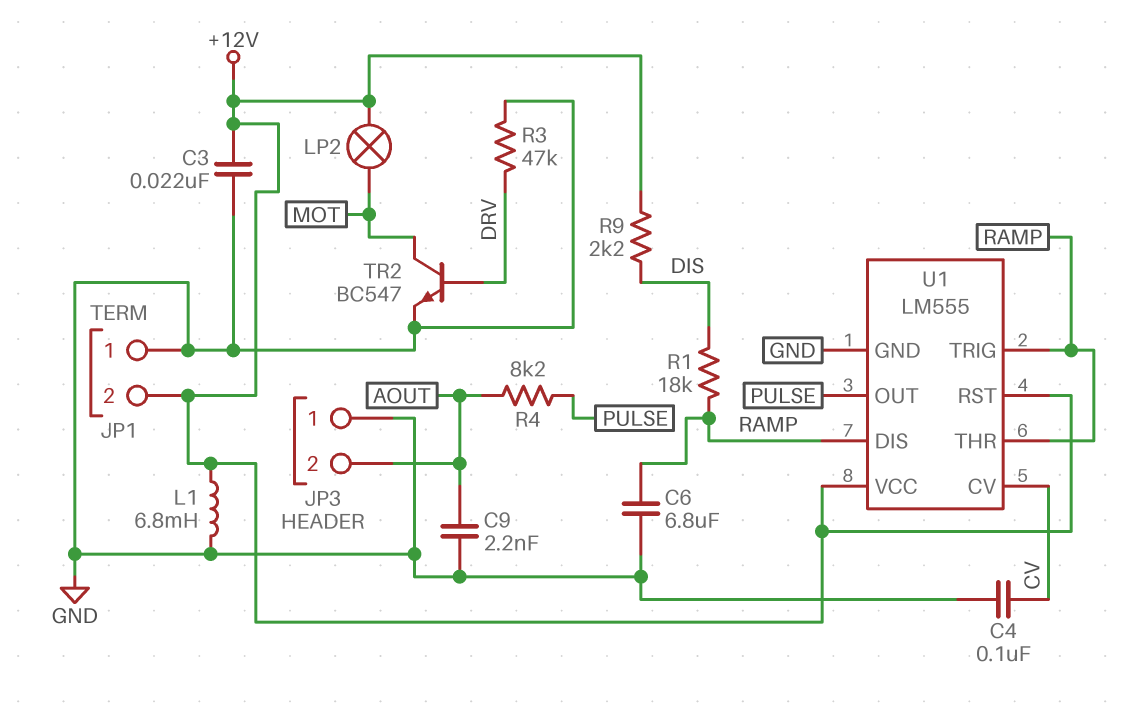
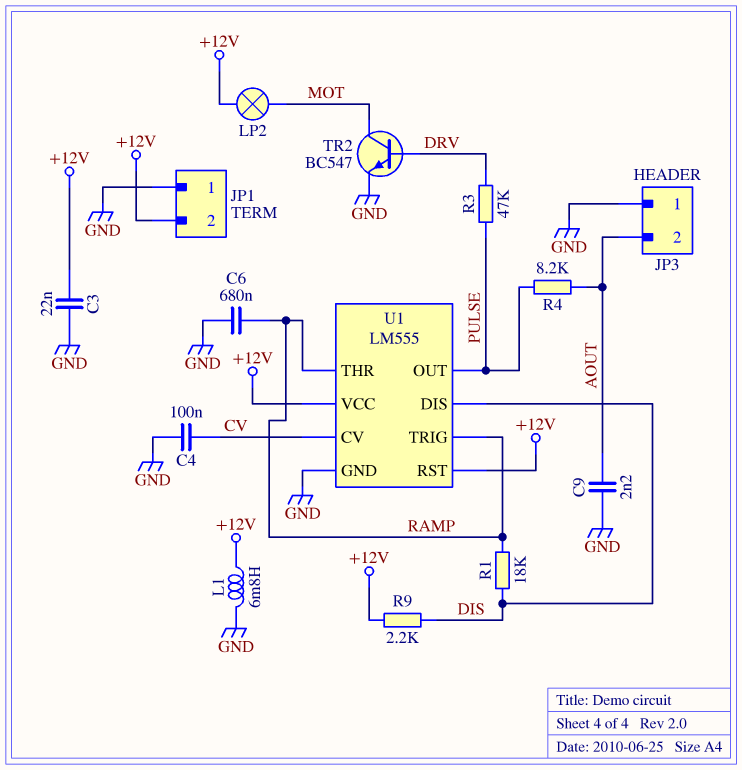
C6: 6.8uF (GND, RAMP) -> 680nF (GND, RAMP)
R3: 47k (DRV, GND) -> 47k (DRV, PULSE)
U1 pin DIS: RAMP -> DIS

